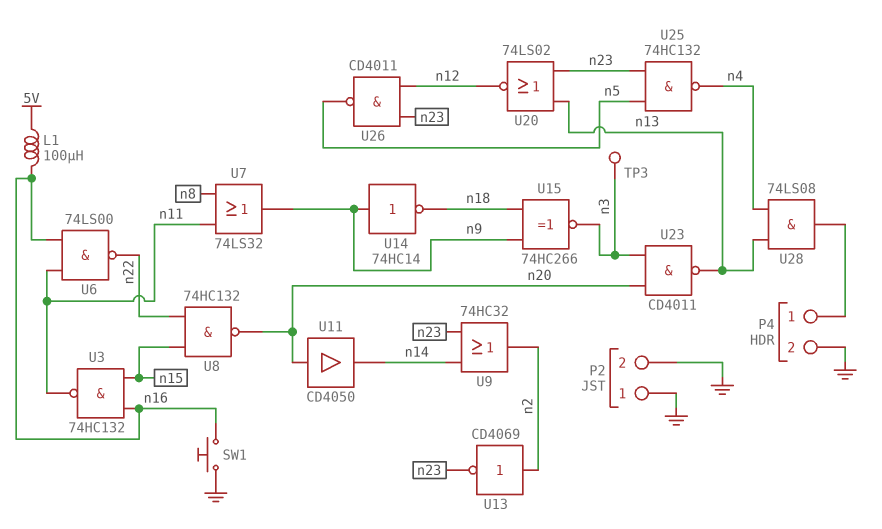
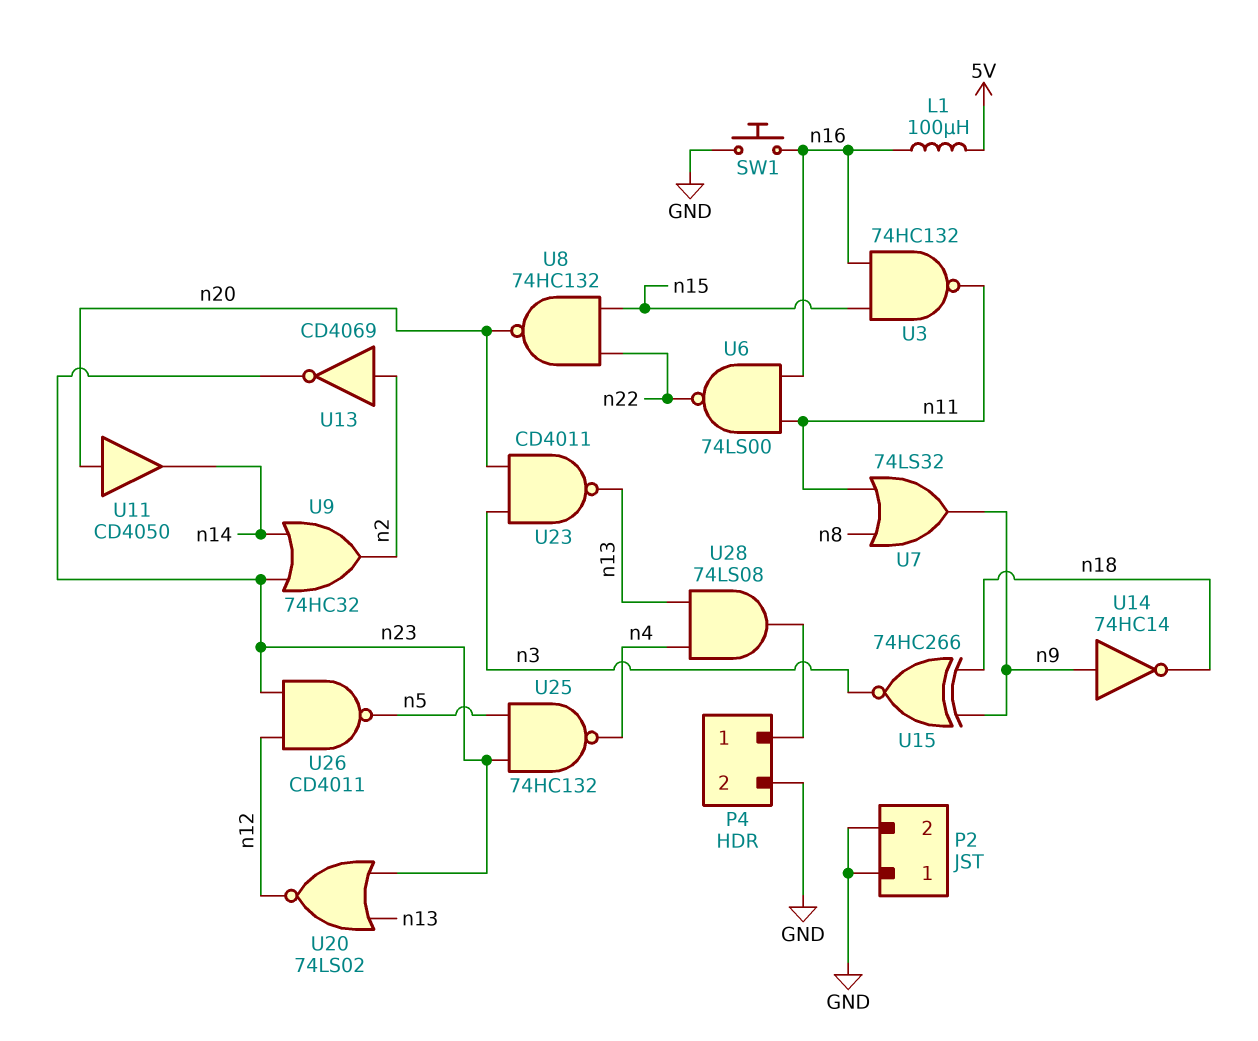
TP3: test point (n3) -> none

